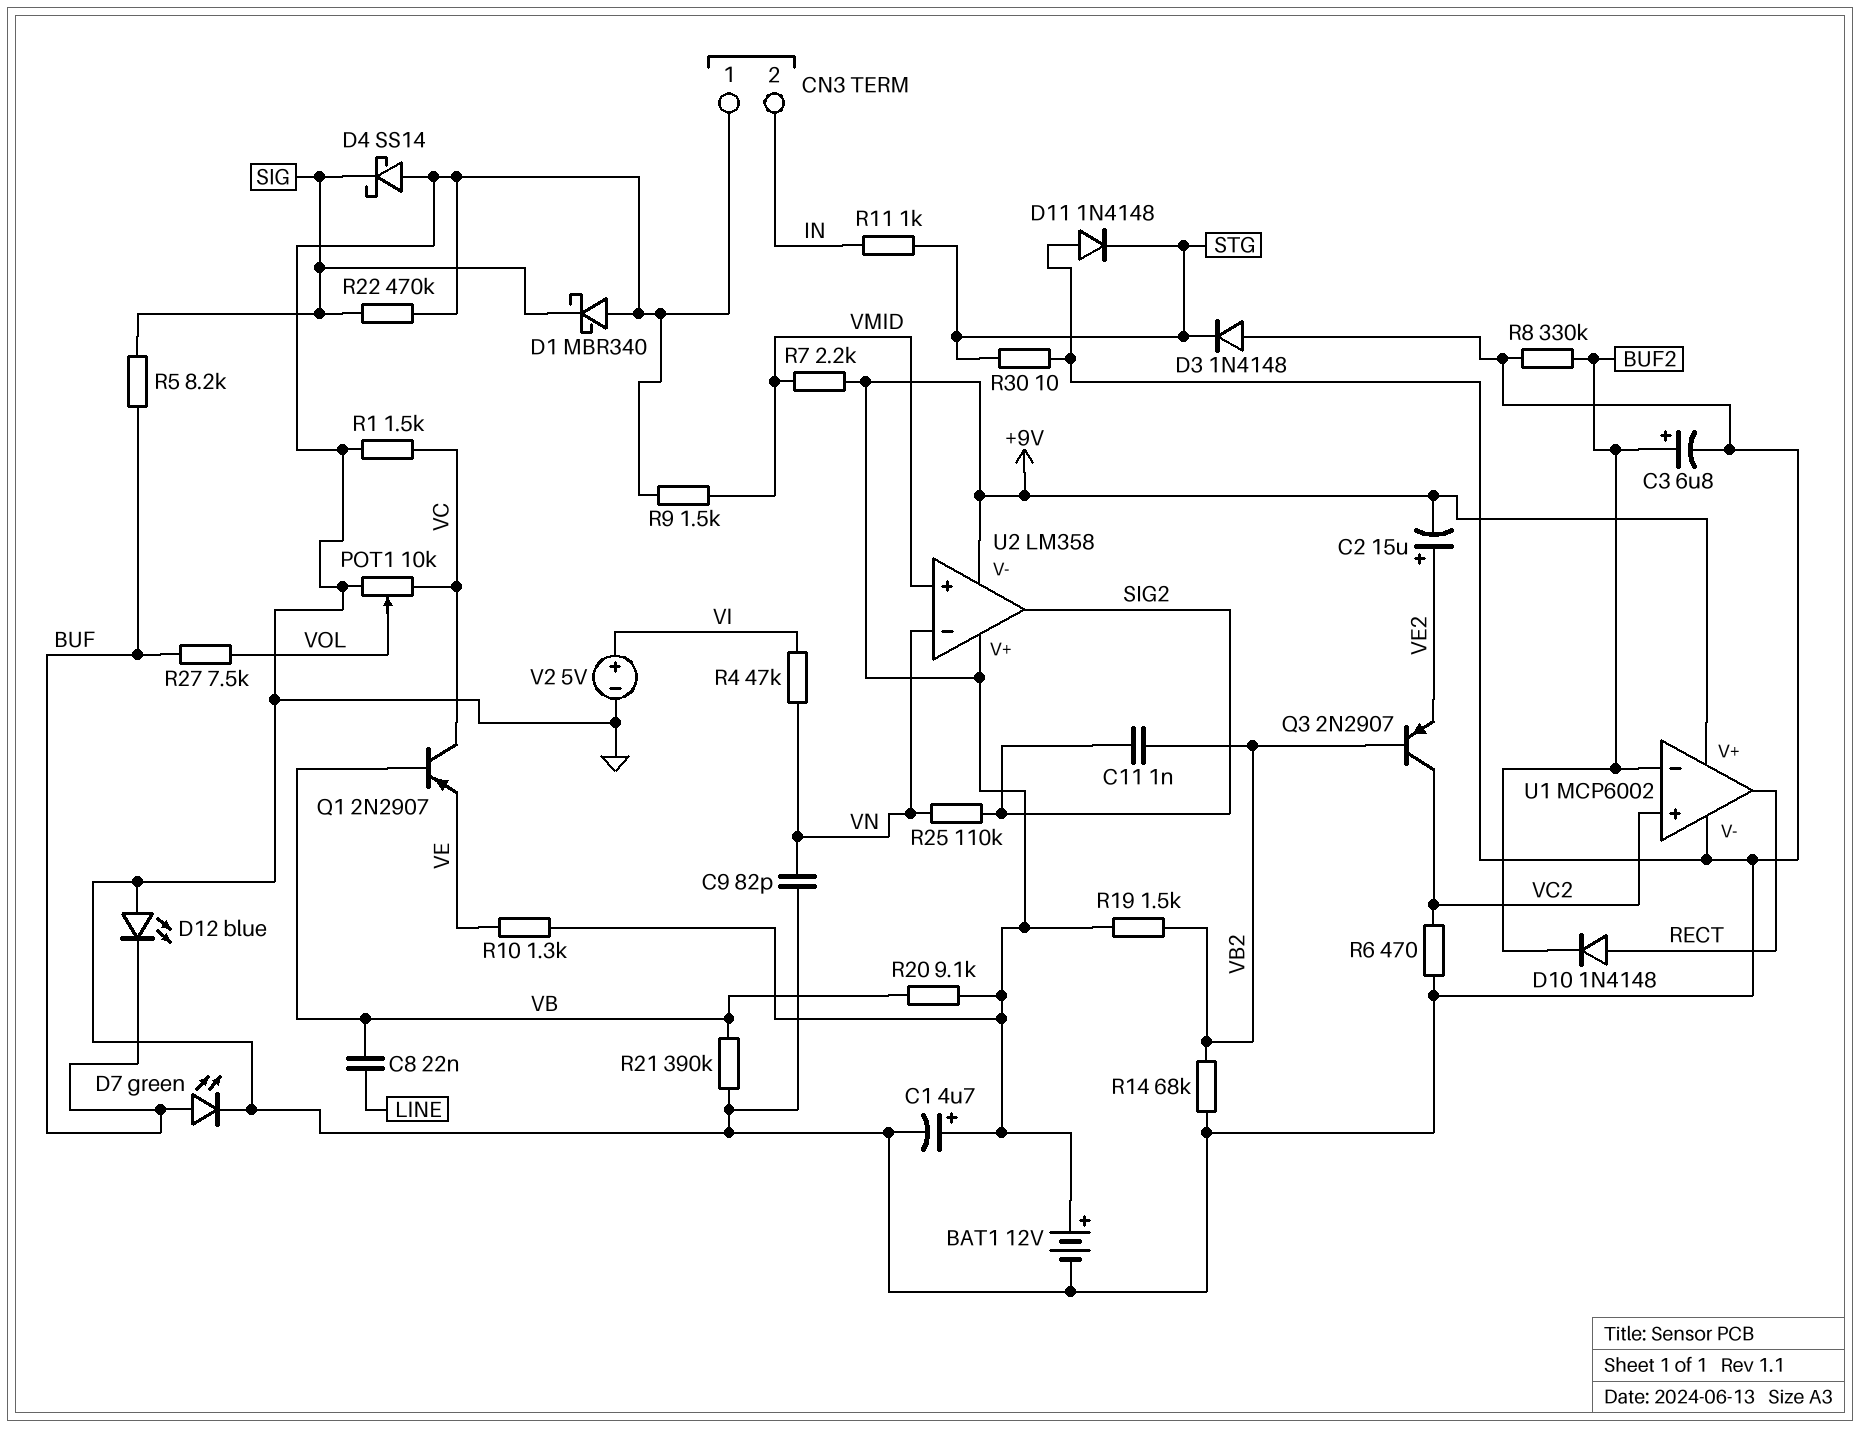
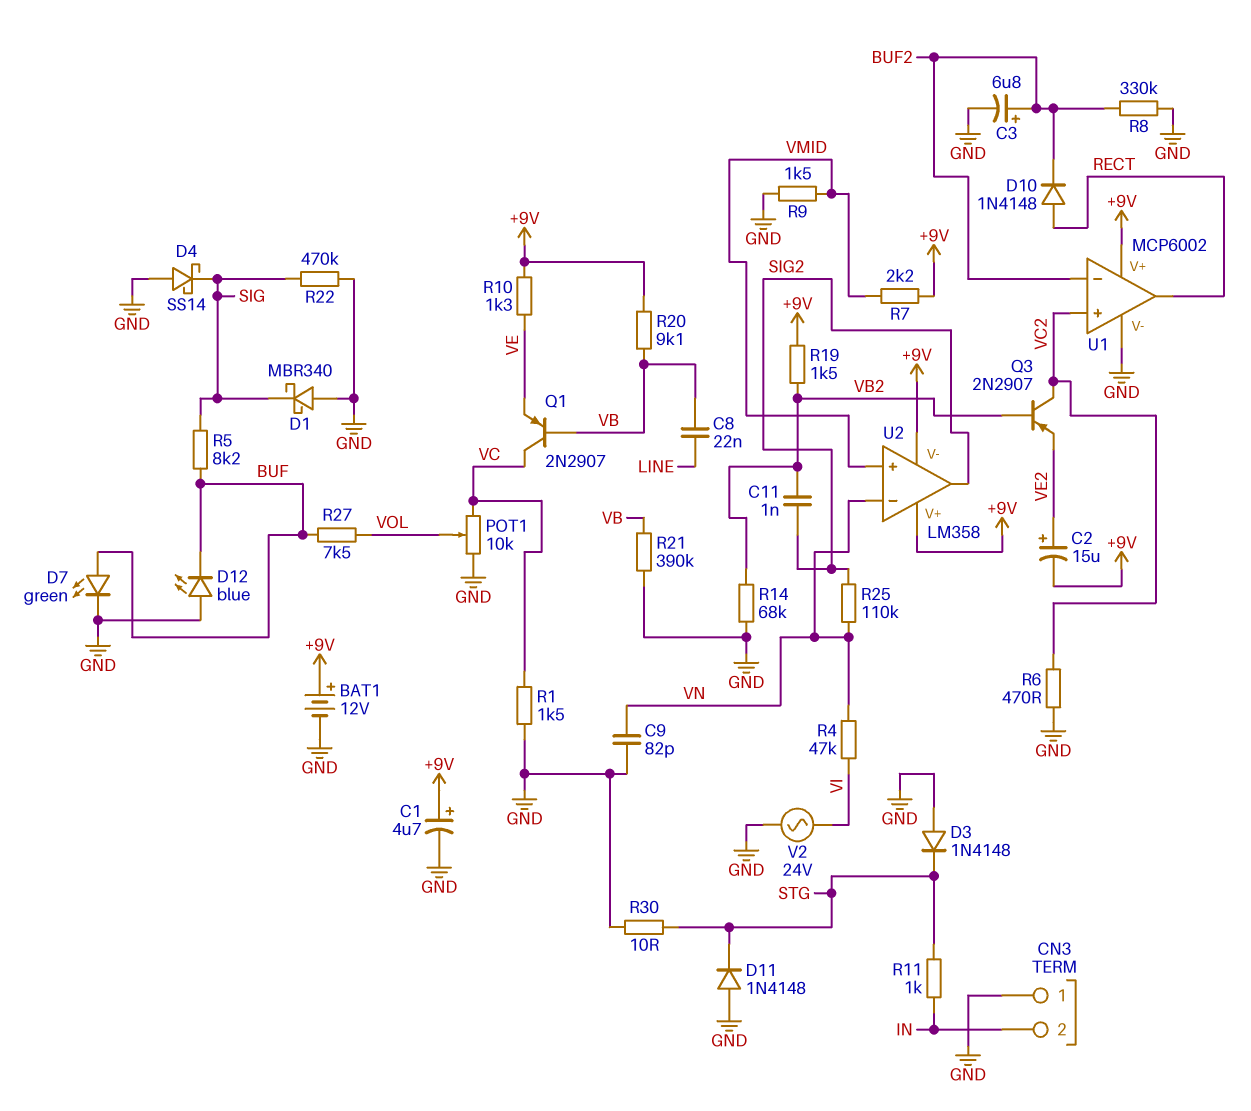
V2: 5V (plus VI, minus GND) -> AC 24V (GND, VI)

